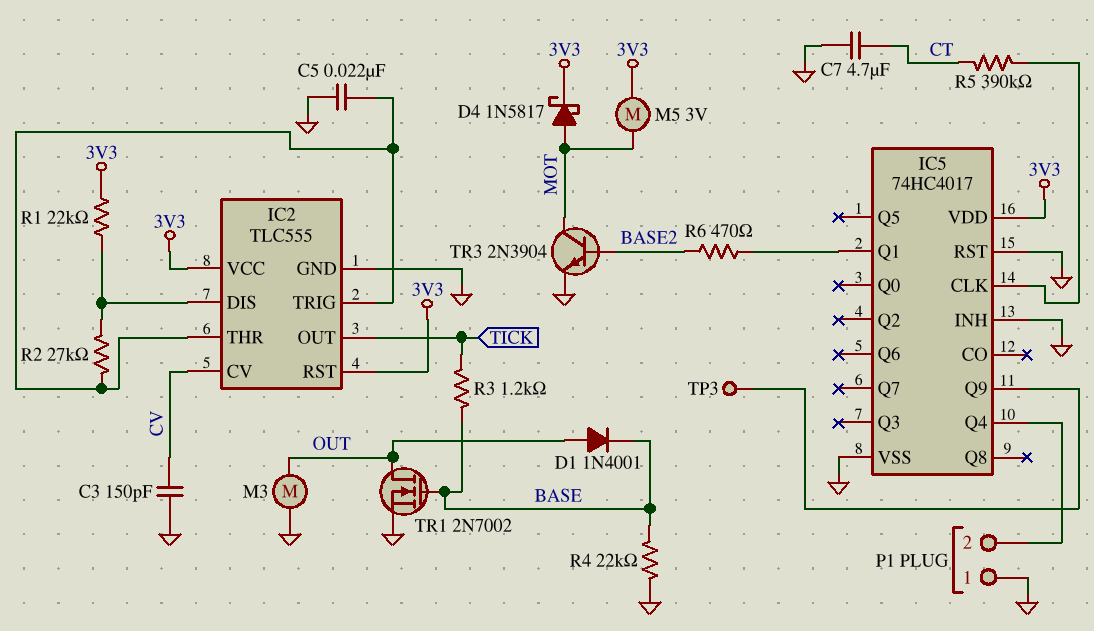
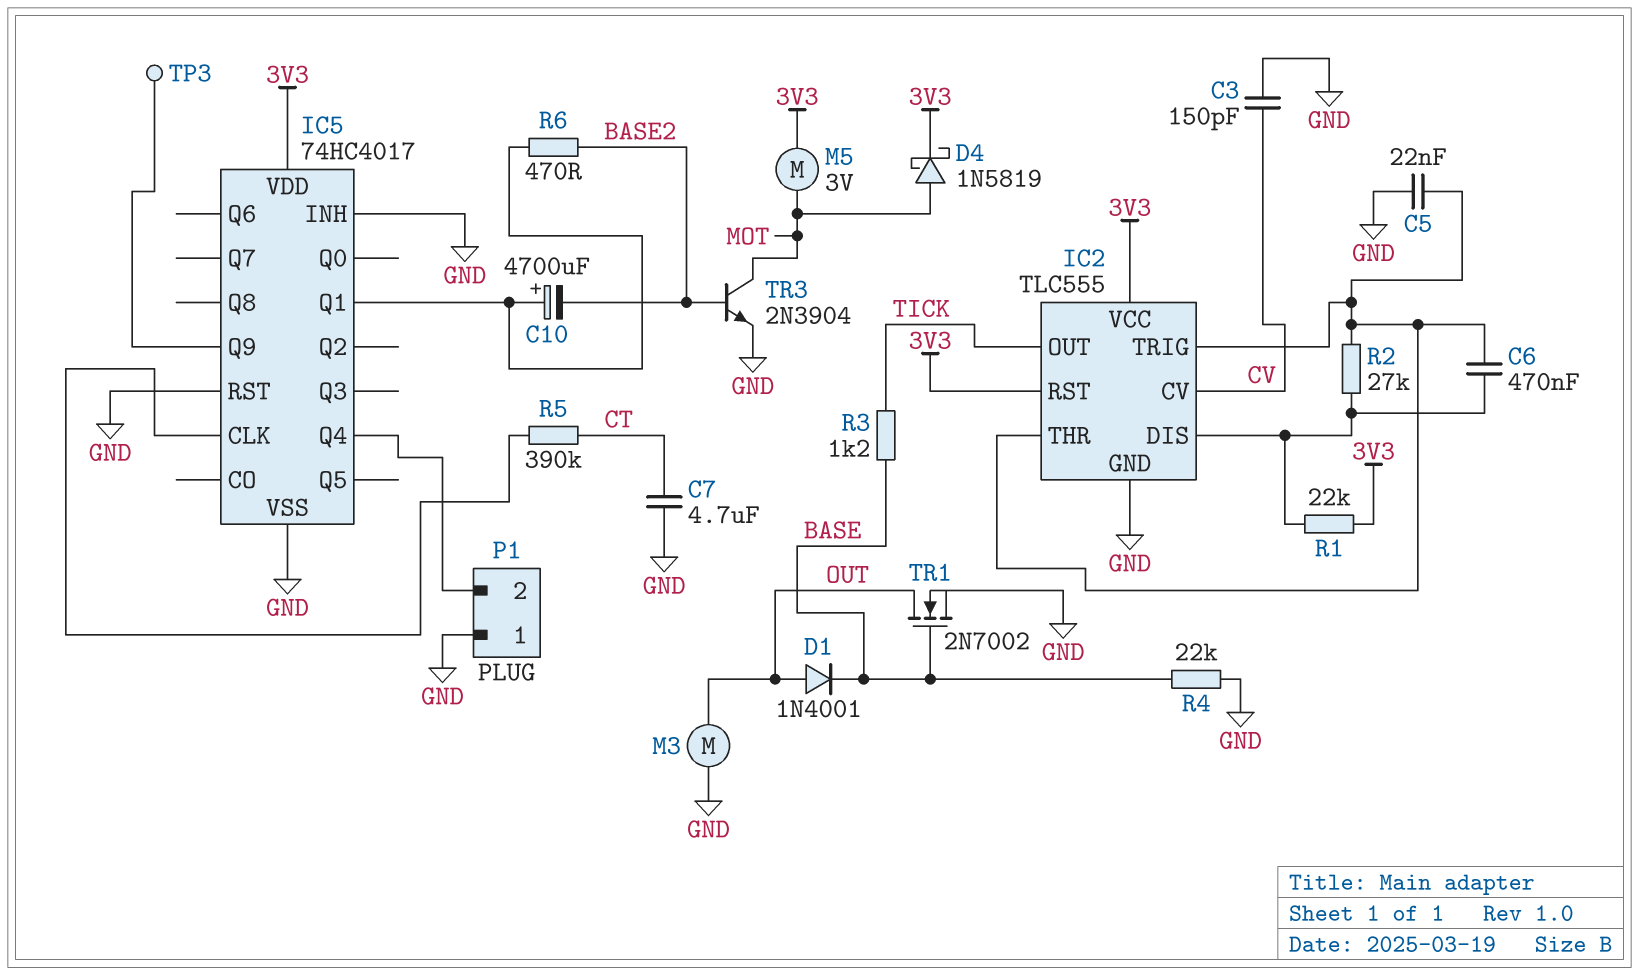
C6: none -> 470nF (IC2/DIS, IC2/THR)
C10: none -> 4700uF (plus IC5/Q1, minus BASE2)
D4: schottky 1N5817 (A MOT, K 3V3) -> schottky 1N5819 (A MOT, K 3V3)

